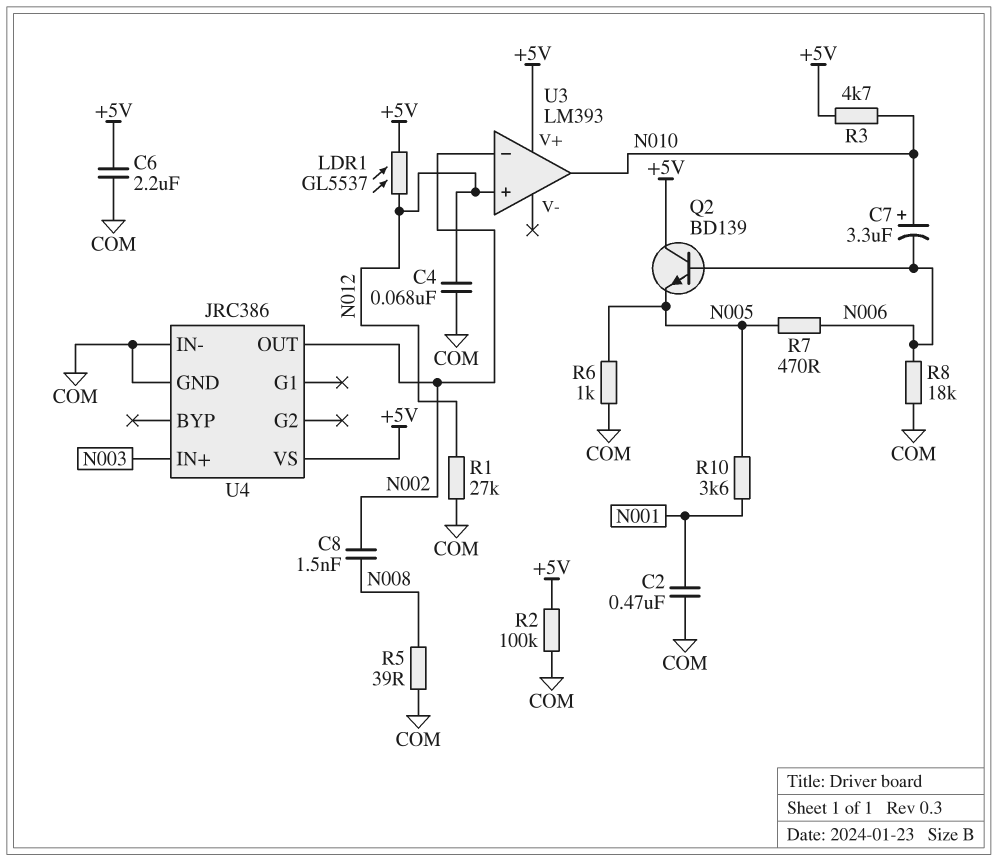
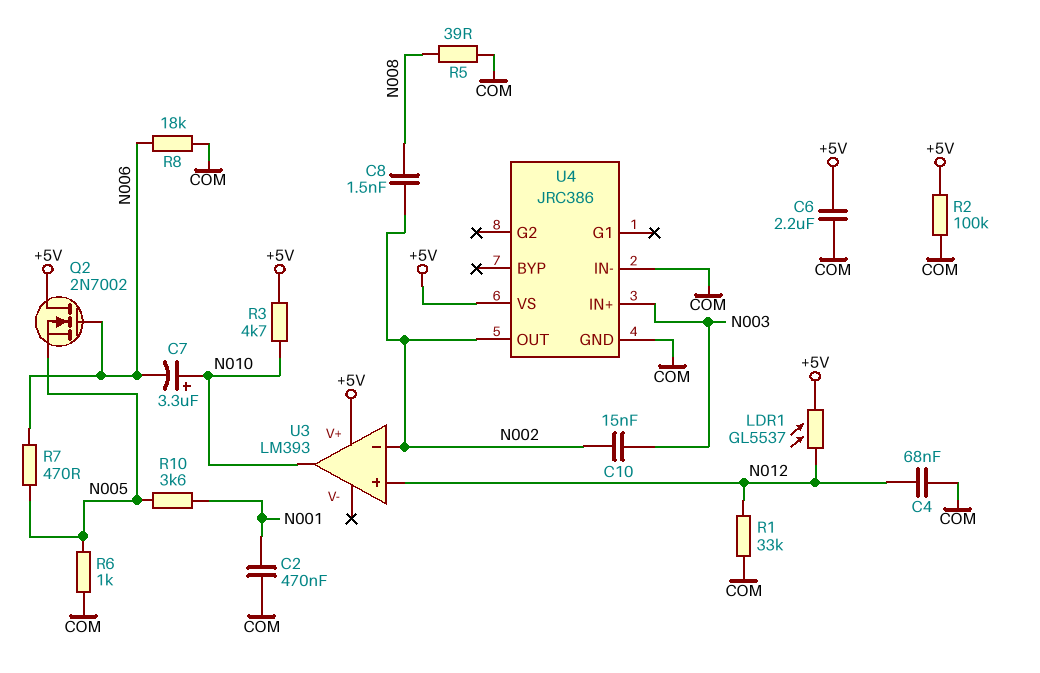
C10: none -> 15nF (N002, N003)
Q2: NPN BD139 (B N006, C +5V, E N005) -> NMOS 2N7002 (G N006, D +5V, S N005)
R1: 27k (COM, N012) -> 33k (COM, N012)

